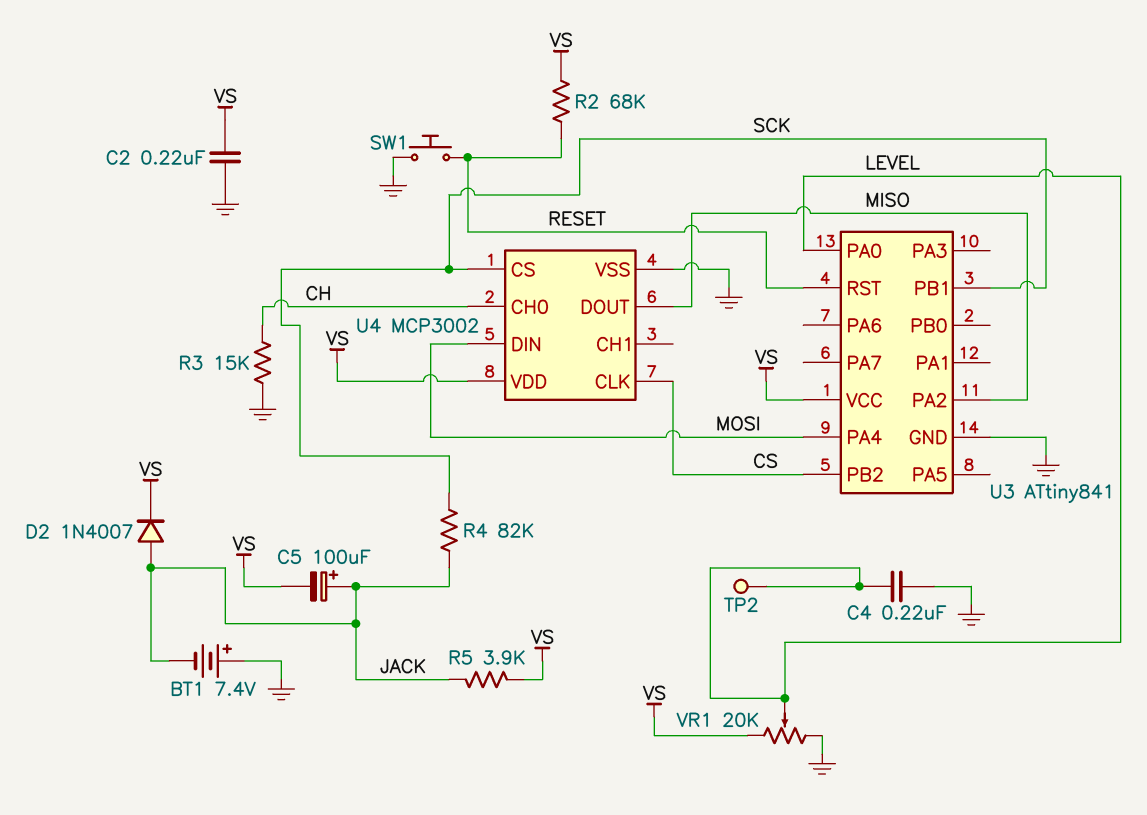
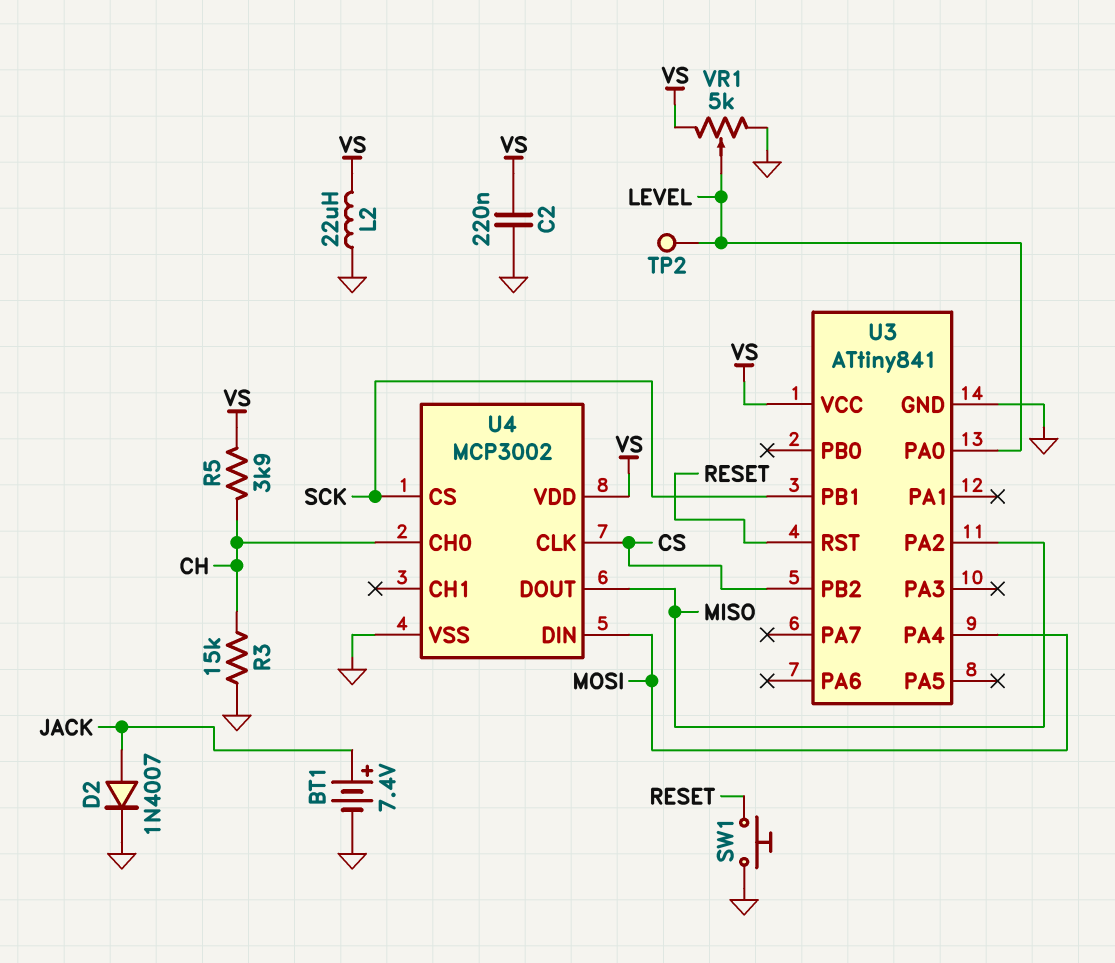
BT1: 7.4V (plus GND, minus JACK) -> 7.4V (plus JACK, minus GND)
C4: 220nF (GND, LEVEL) -> none
C5: 100uF (plus JACK, minus VS) -> none
D2: diode 1N4007 (A JACK, K VS) -> diode 1N4007 (A JACK, K GND)
L2: none -> 22uH (GND, VS)
R2: 68k (RESET, VS) -> none
R4: 82k (JACK, SCK) -> none
R5: 3.9k (JACK, VS) -> 3.9k (CH, VS)
VR1: 20k (GND, VS, wiper LEVEL) -> 5k (GND, VS, wiper LEVEL)

